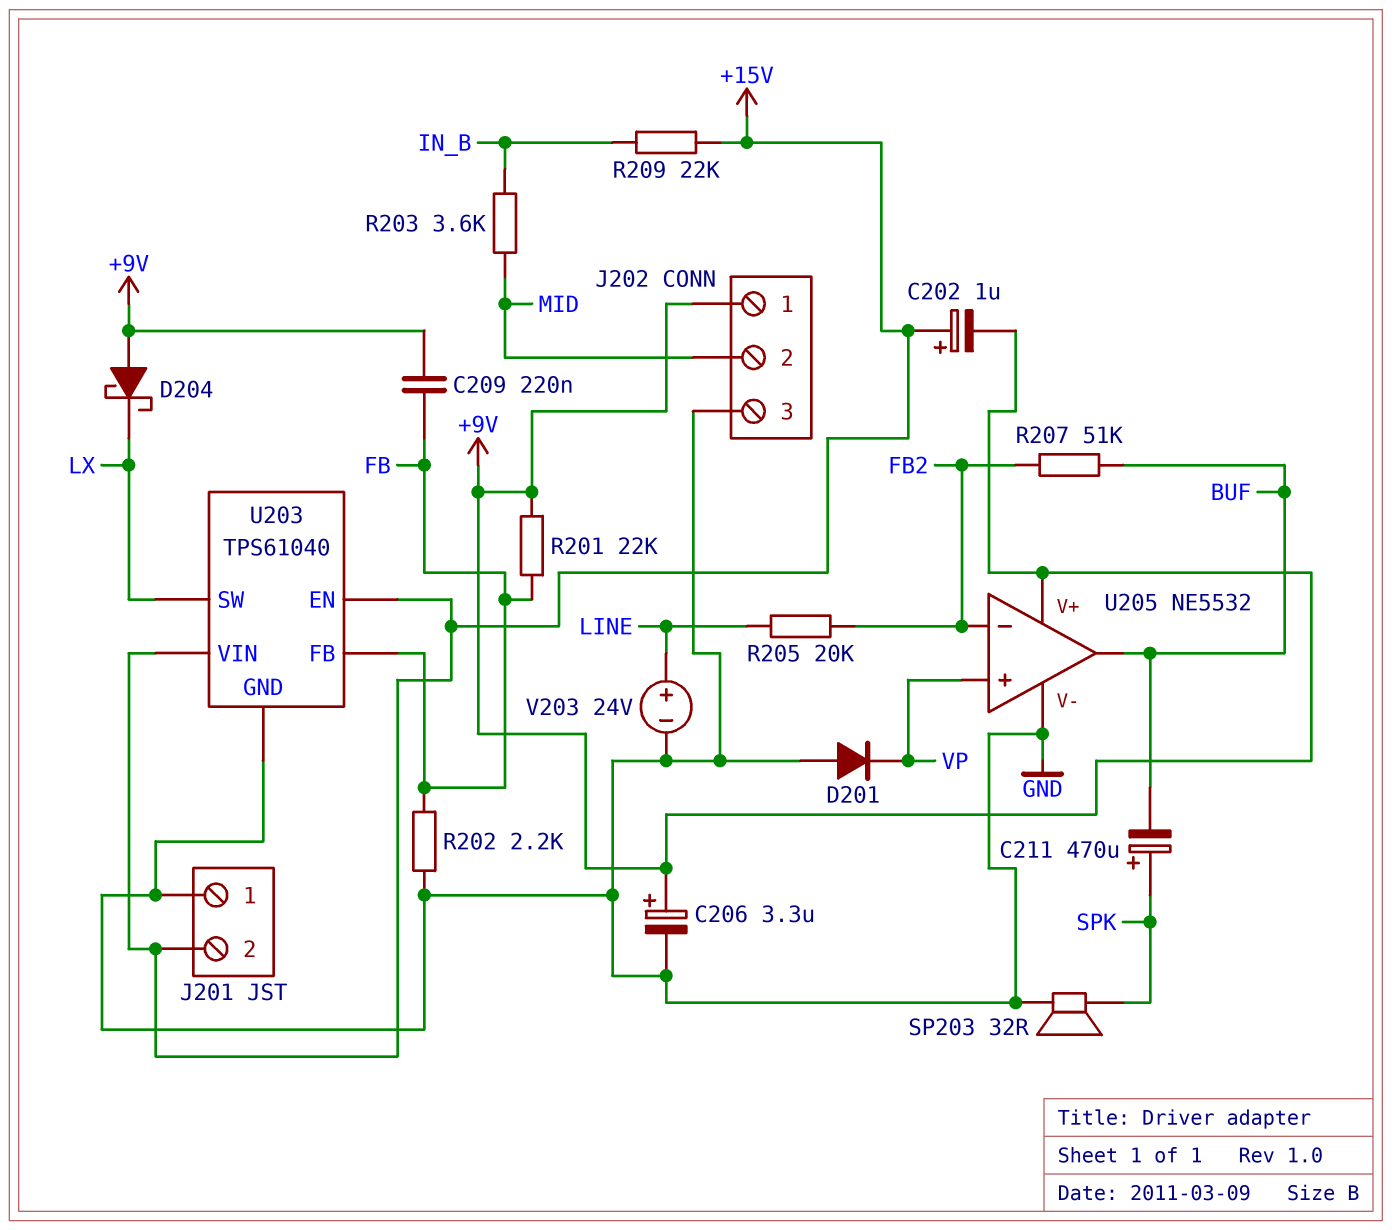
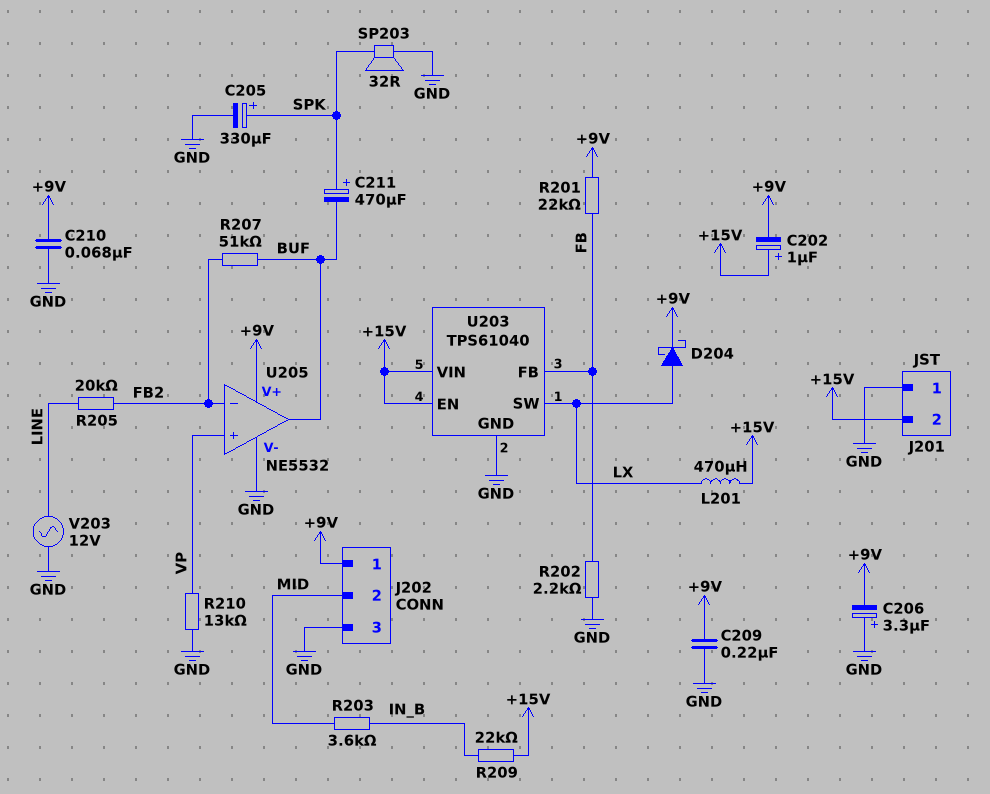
C205: none -> 330uF (plus SPK, minus GND)
C206: 3.3uF (plus +9V, minus GND) -> 3.3uF (plus GND, minus +9V)
C209: 220nF (+9V, FB) -> 220nF (+9V, GND)
C210: none -> 68nF (+9V, GND)
D201: diode (A GND, K VP) -> none
D204: schottky (A +9V, K LX) -> schottky (A LX, K +9V)
L201: none -> 470uH (+15V, LX)
R210: none -> 13k (GND, VP)
V203: 24V (plus LINE, minus GND) -> AC 12V (GND, LINE)

